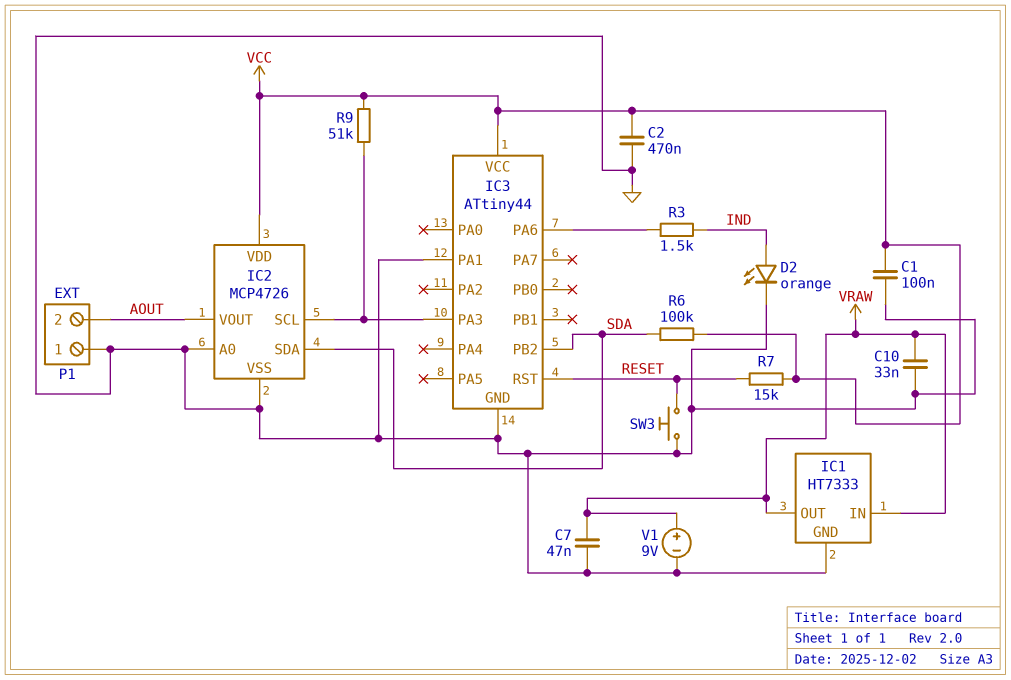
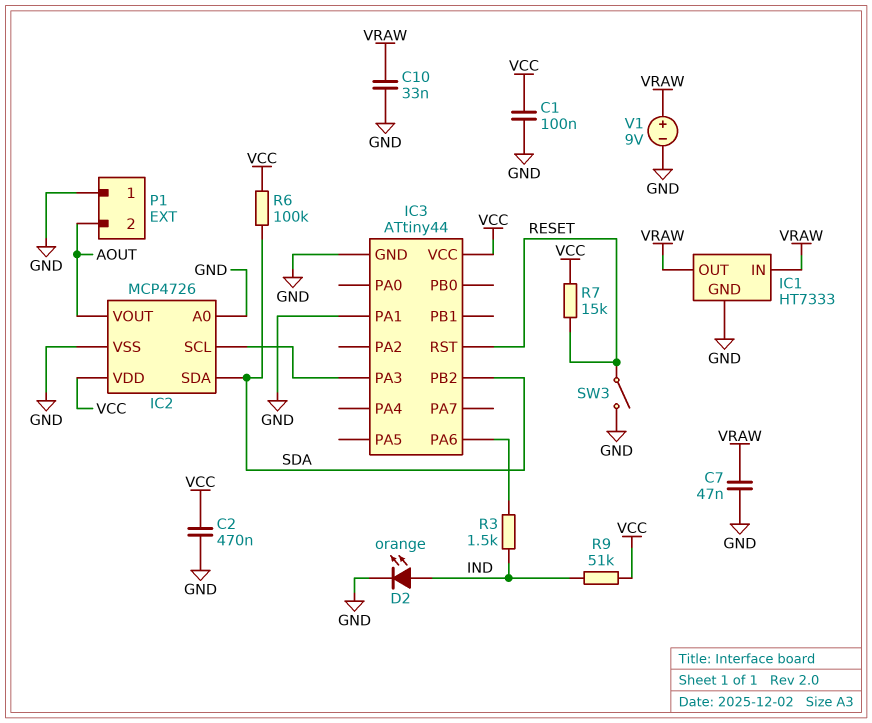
R9: 51k (IC2/SCL, VCC) -> 51k (IND, VCC)
SW3: button (GND, RESET) -> switch (GND, RESET)

